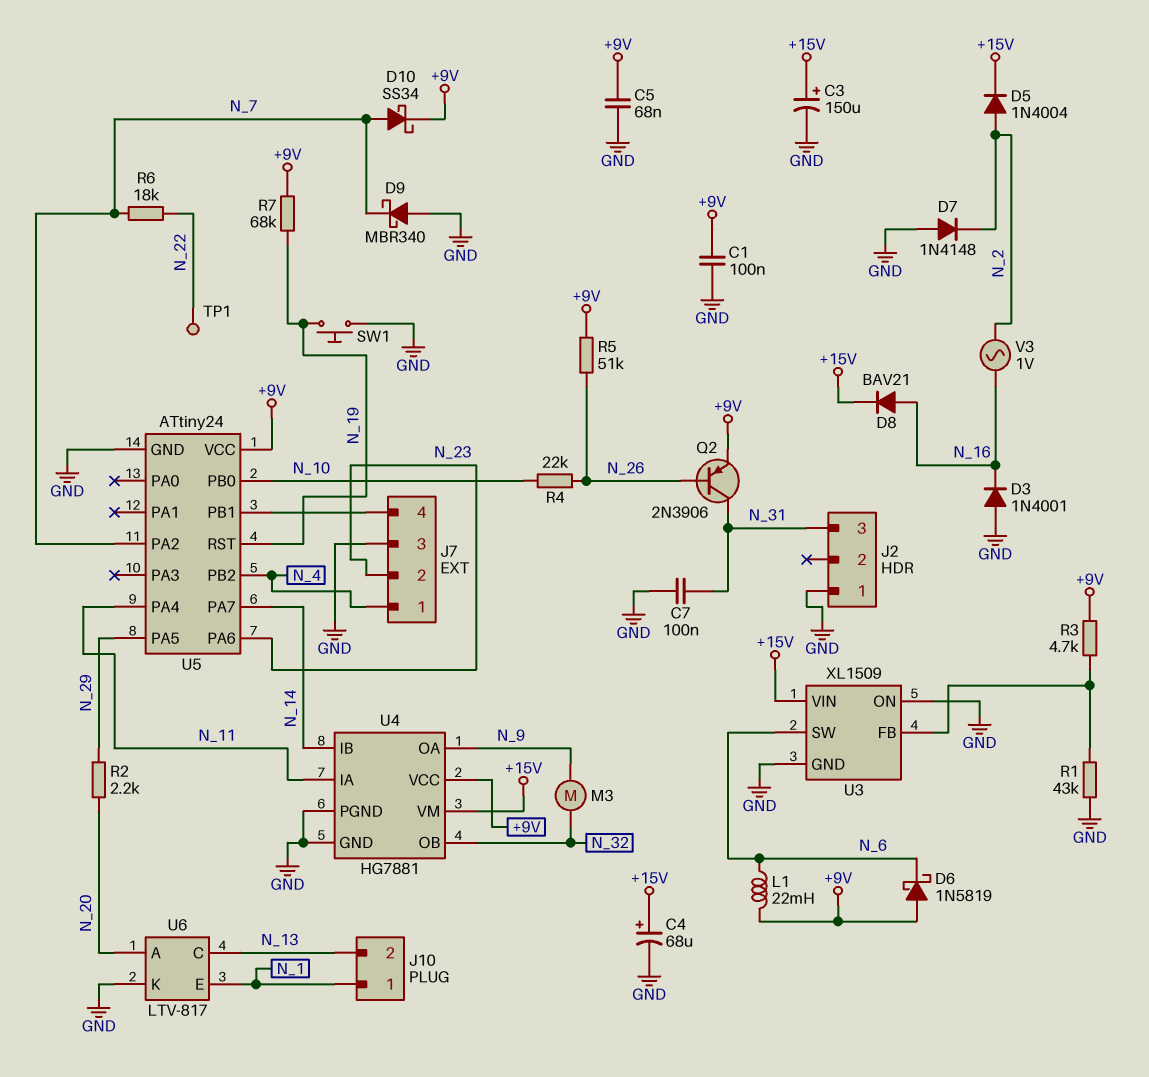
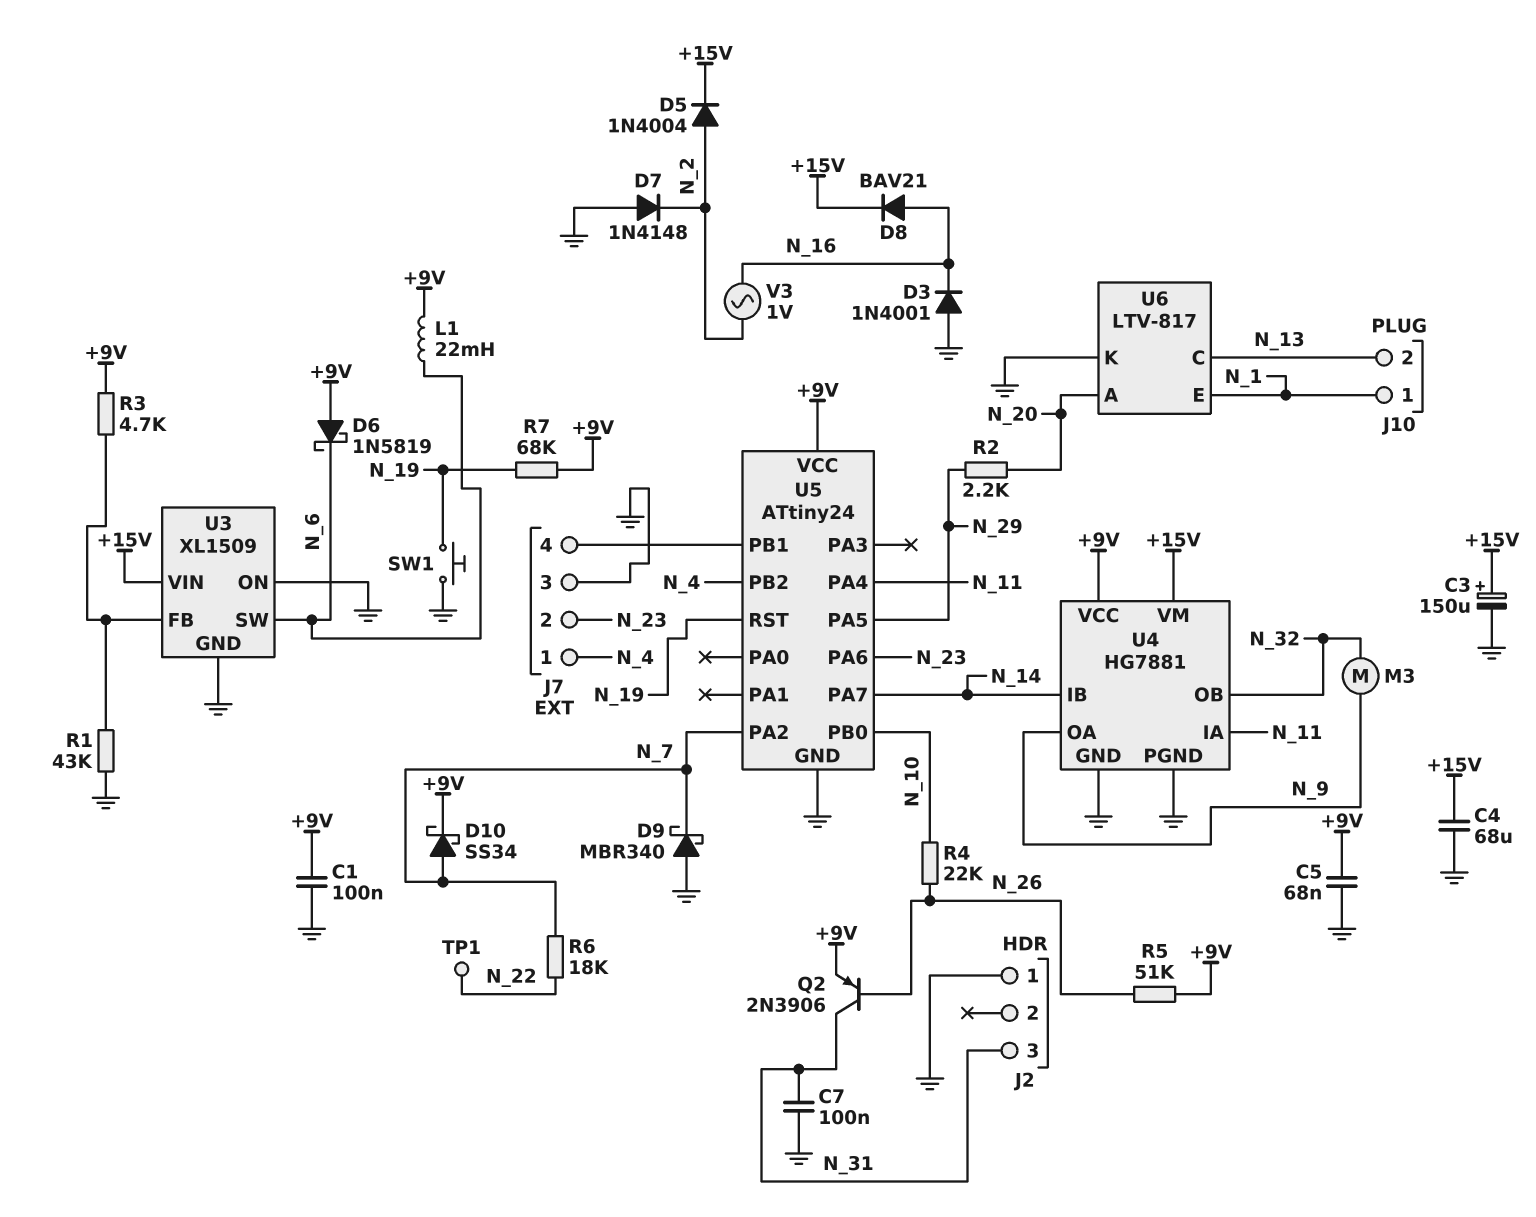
C4: 68uF (plus +15V, minus GND) -> 68uF (+15V, GND)

